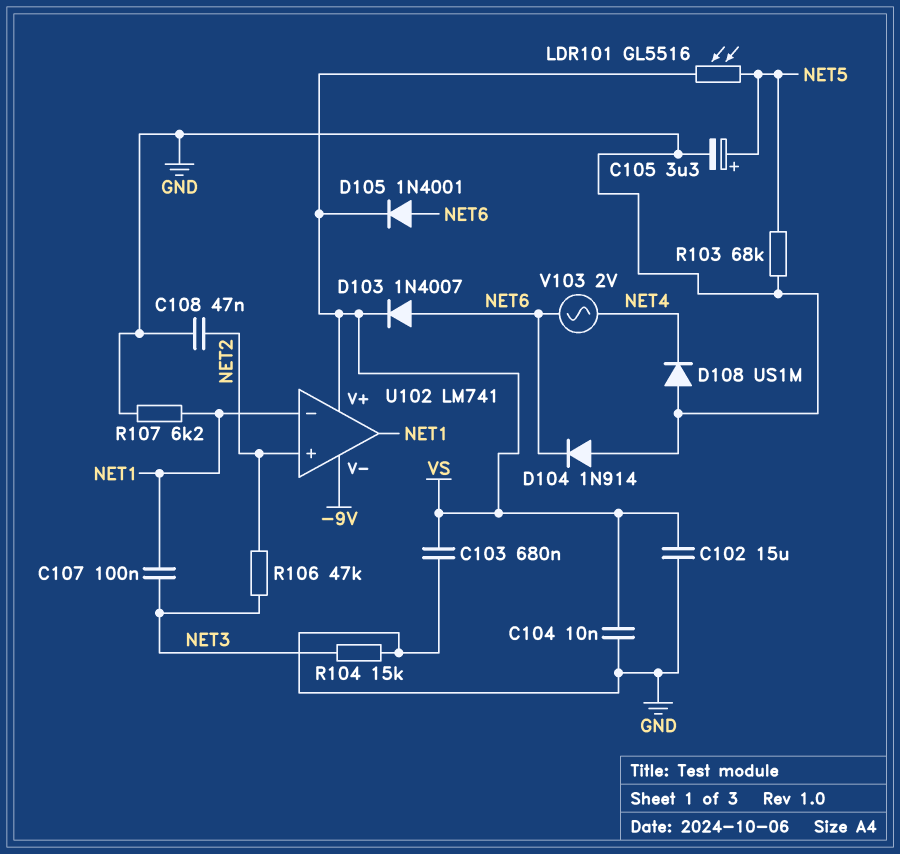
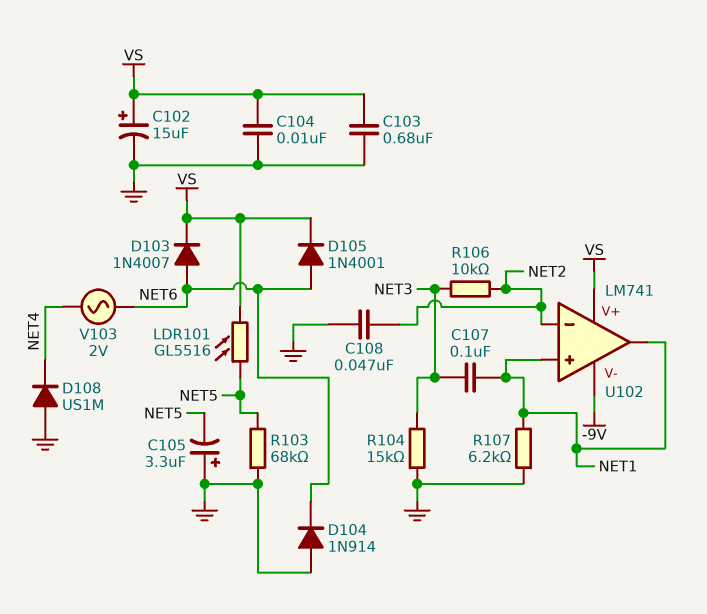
C102: 15uF (GND, VS) -> 15uF (plus VS, minus GND)
C105: 3.3uF (plus NET5, minus GND) -> 3.3uF (plus GND, minus NET5)
R106: 47k (NET2, NET3) -> 10k (NET2, NET3)
U102 pin in+: NET2 -> NET1
U102 pin in-: NET1 -> NET2

